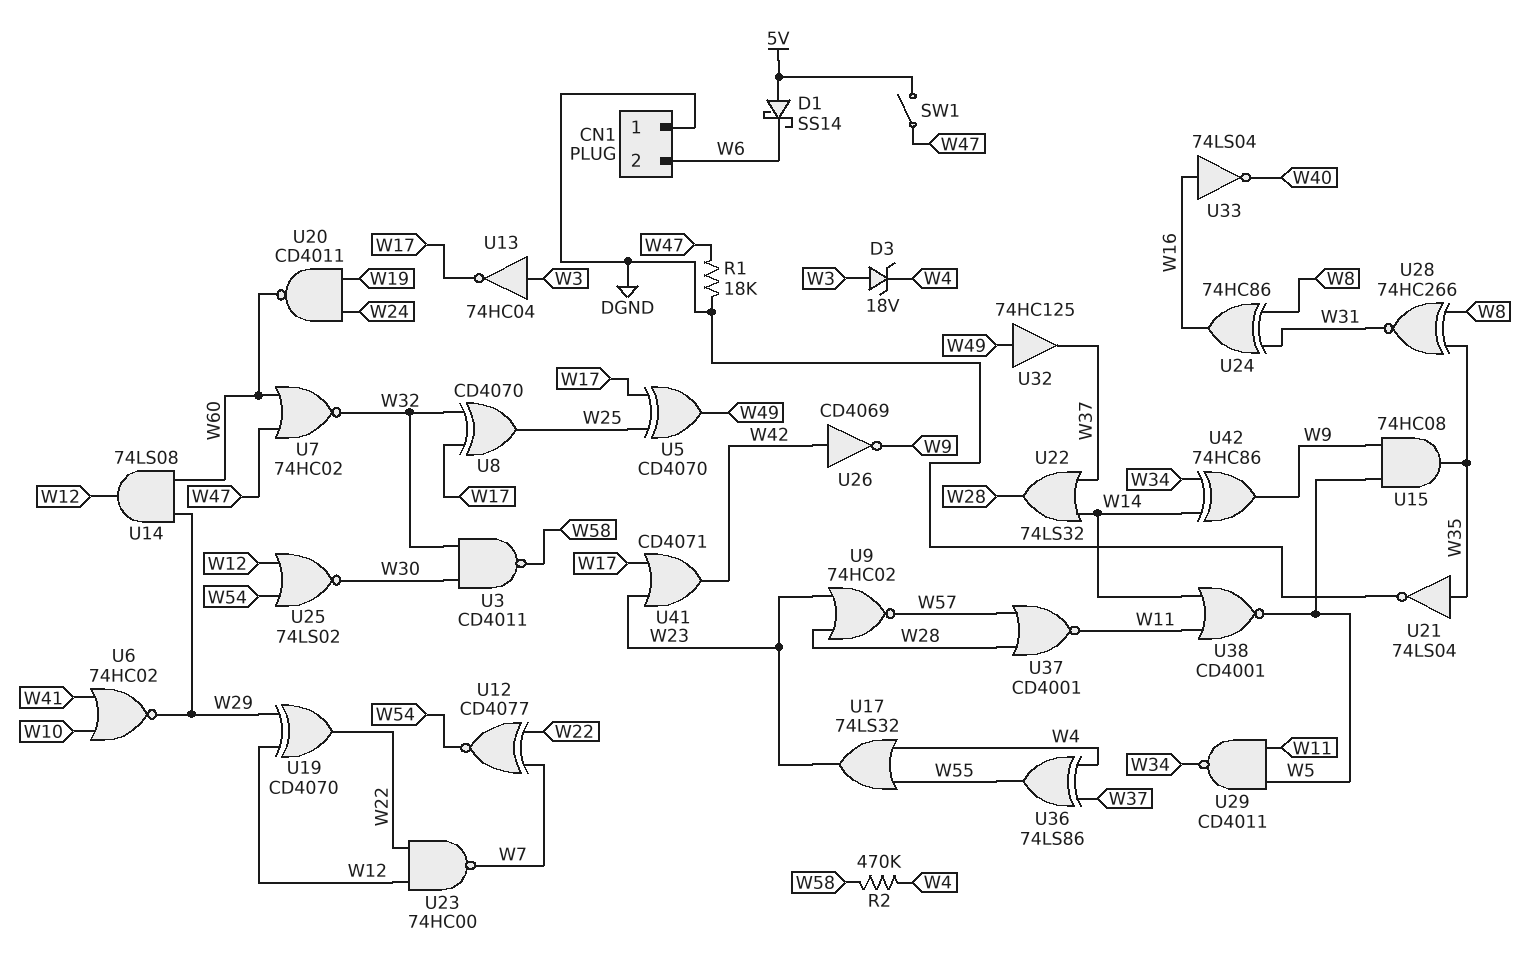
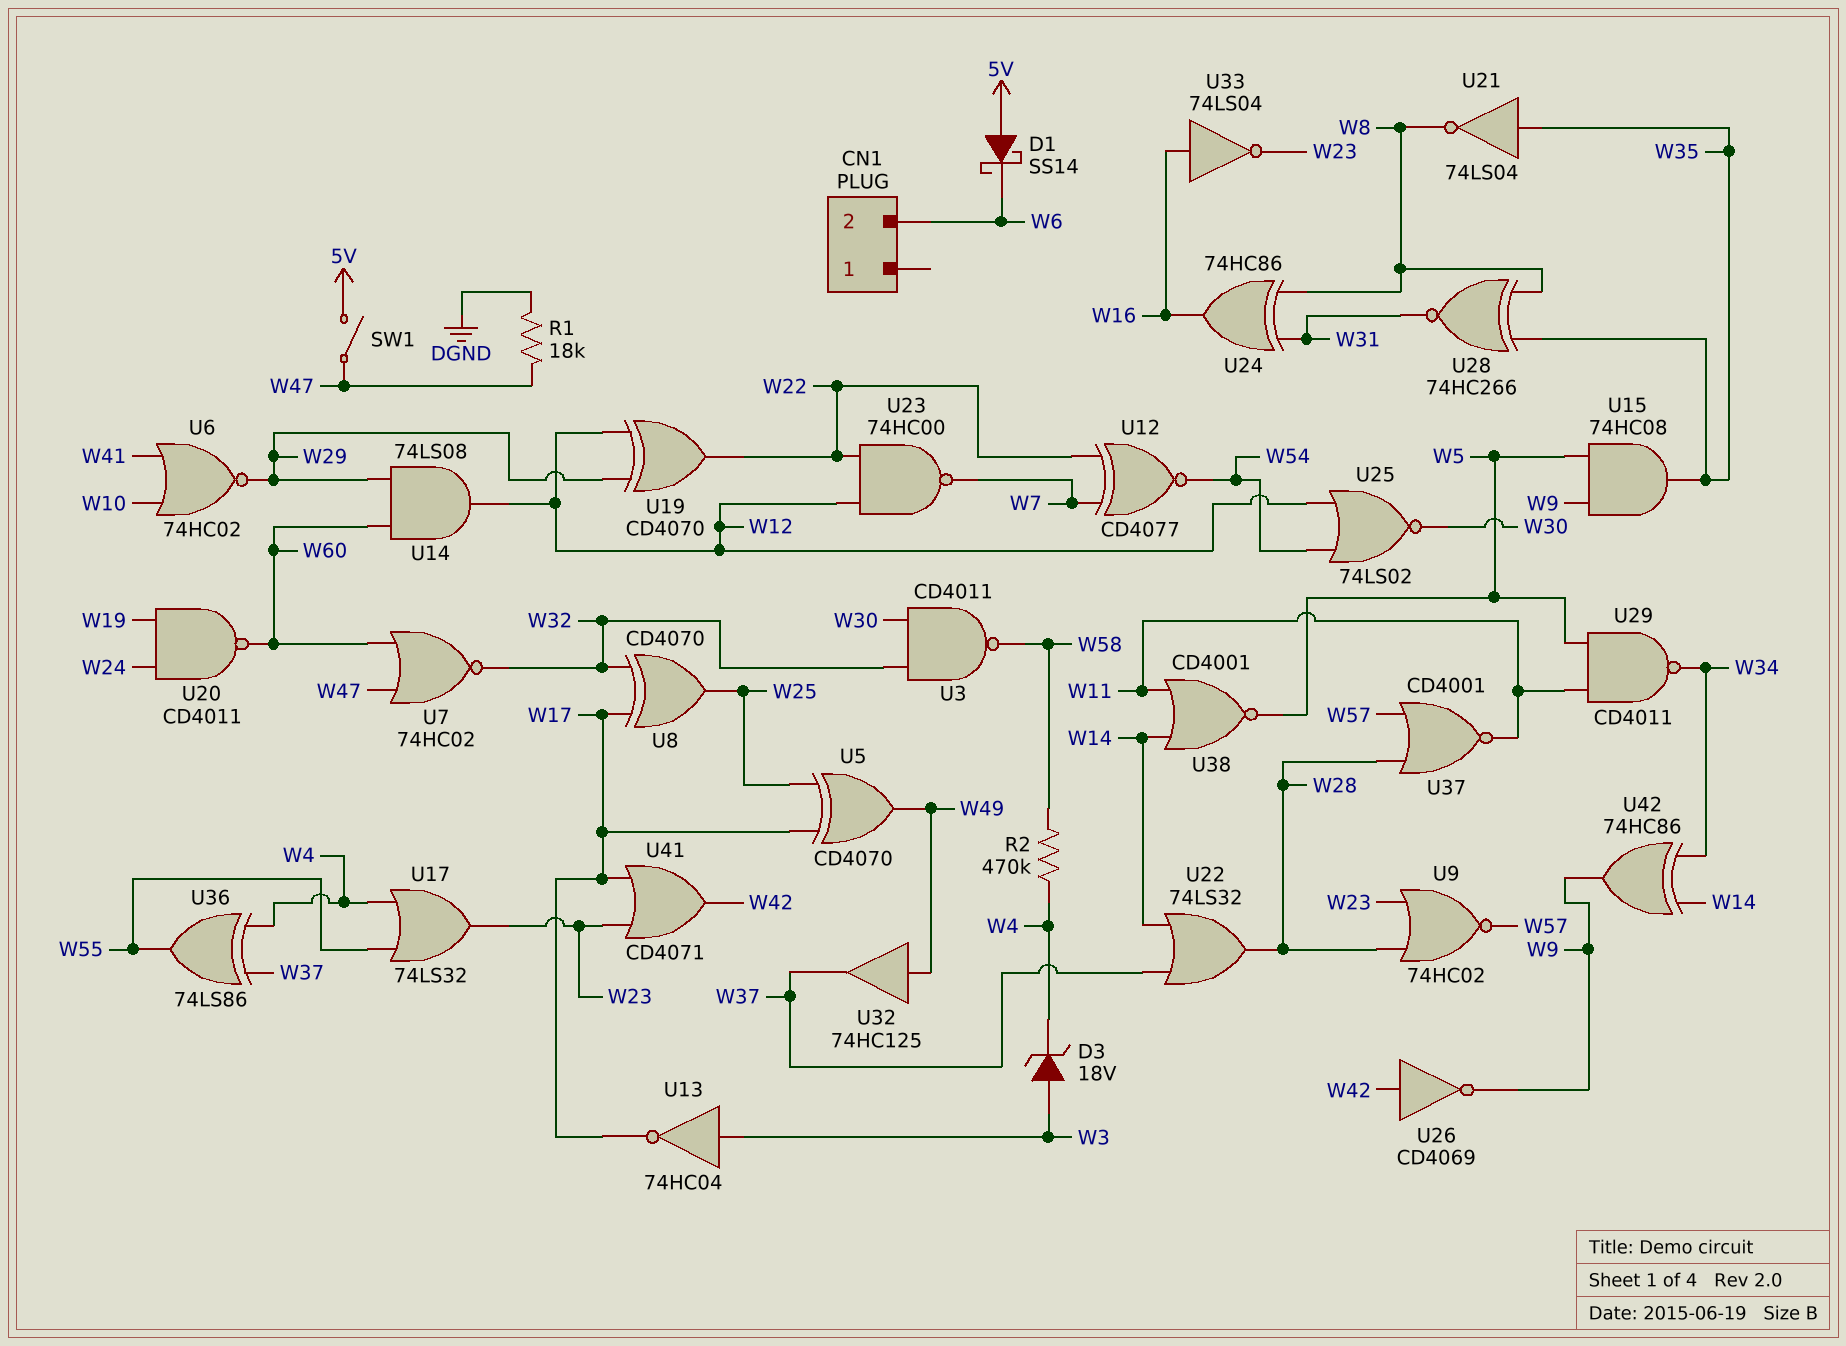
CN1 pin 1: DGND -> none
U21: NOT 74LS04 (in W35, out DGND) -> NOT 74LS04 (in W35, out W8)
U33: NOT 74LS04 (in W16, out W40) -> NOT 74LS04 (in W16, out W23)

